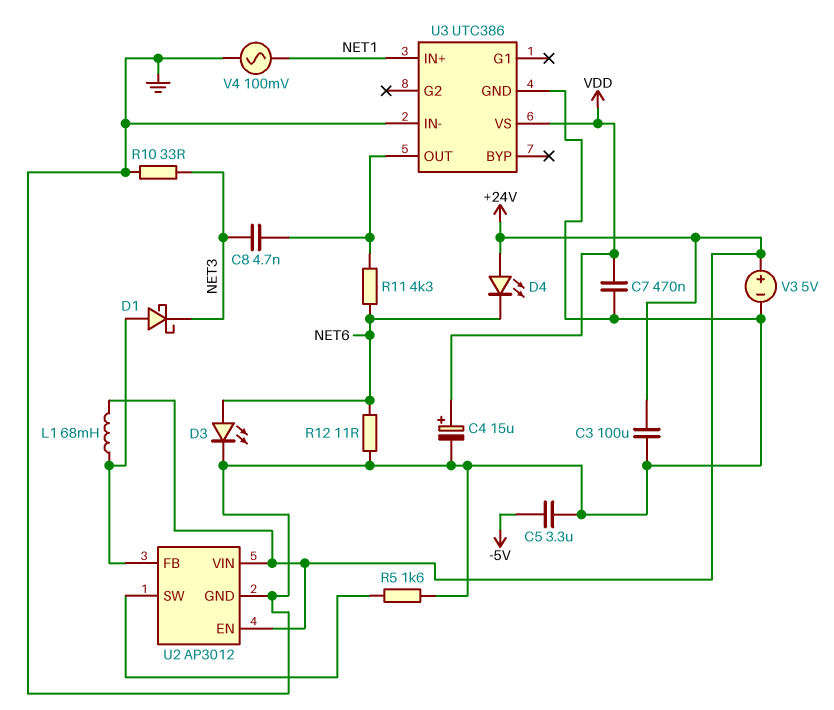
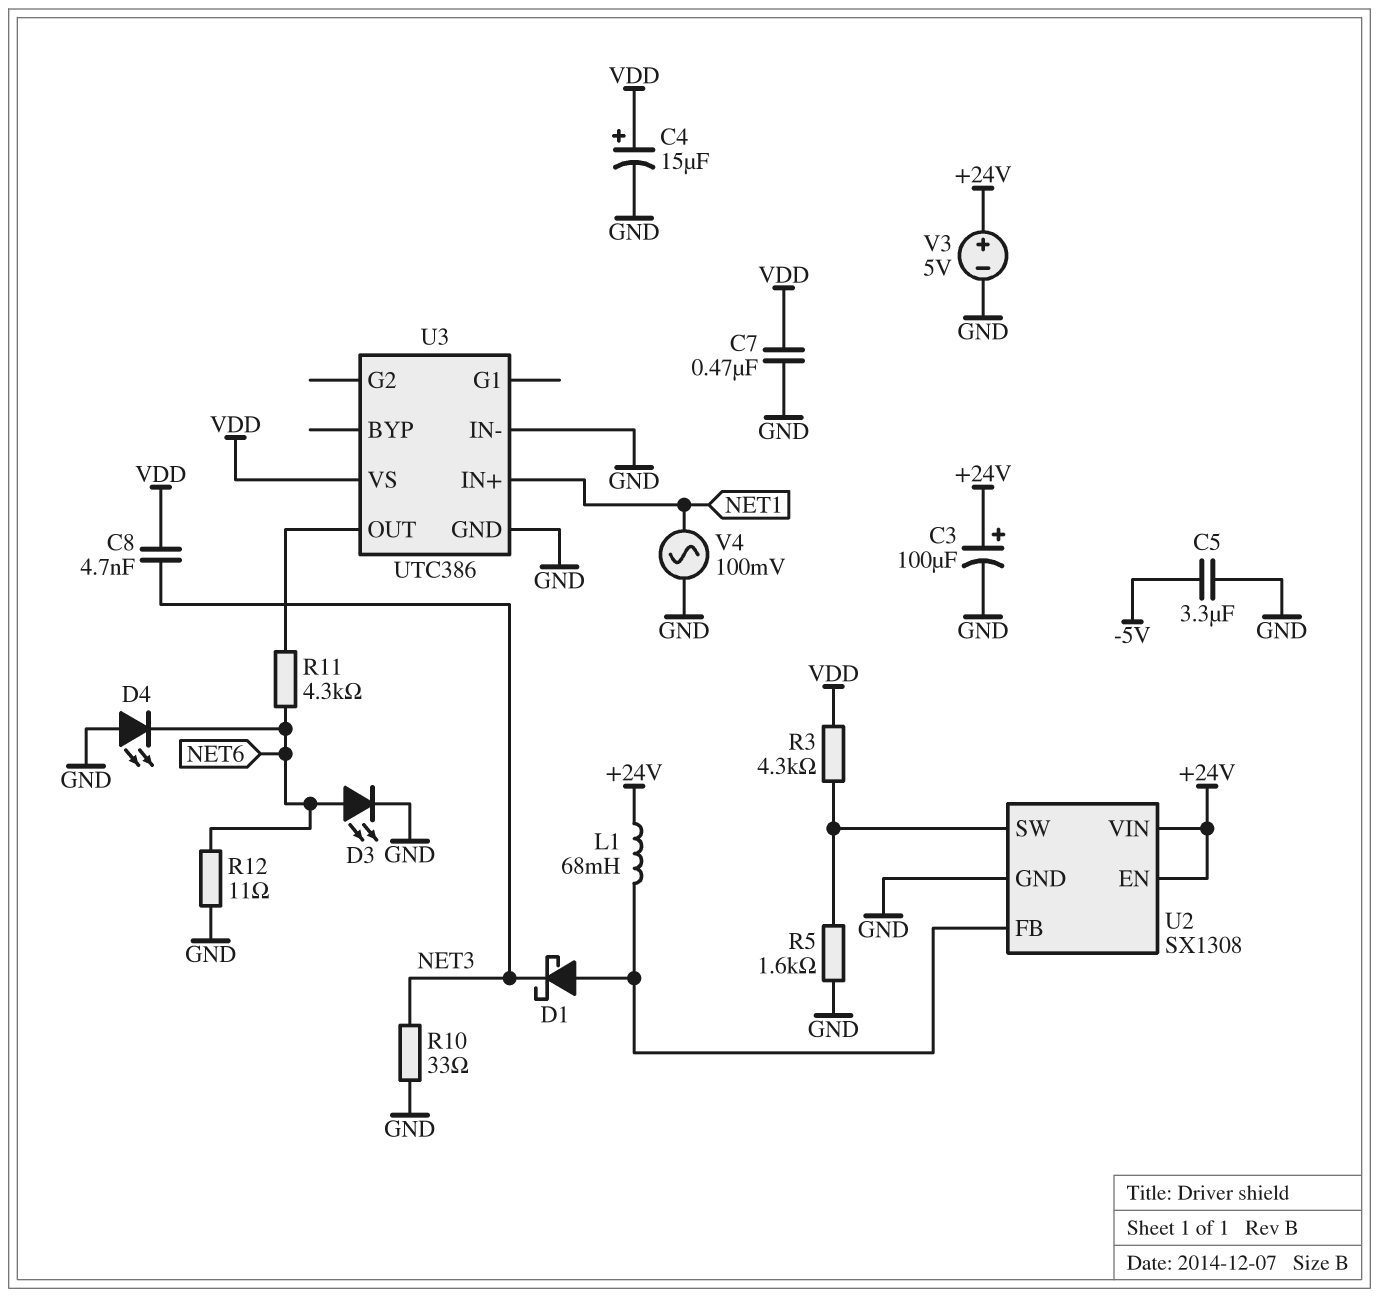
C3: 100uF (+24V, GND) -> 100uF (plus +24V, minus GND)
C8: 4.7nF (NET3, U3/OUT) -> 4.7nF (NET3, VDD)
D4: LED (A +24V, K NET6) -> LED (A GND, K NET6)
R3: none -> 4.3k (U2/SW, VDD)
U2: AP3012 -> SX1308

